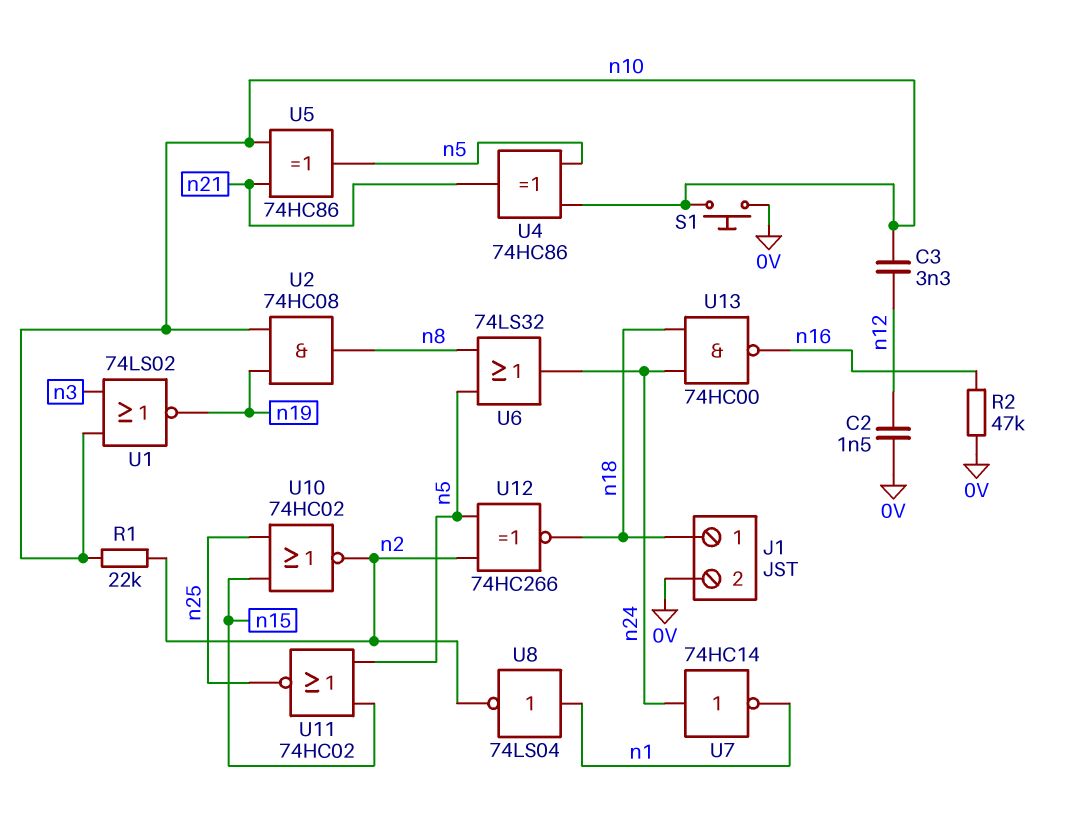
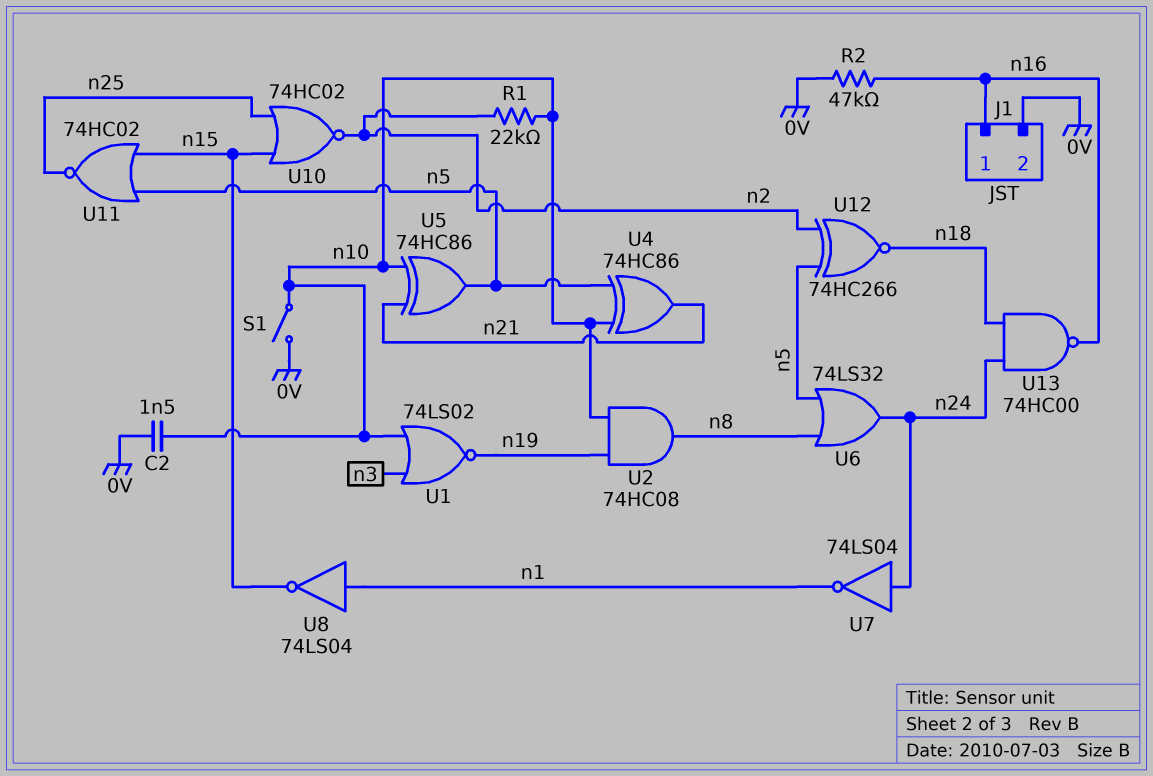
C2: 1.5nF (0V, n12) -> 1.5nF (0V, n10)
C3: 3.3nF (n10, n12) -> none
J1 pin 1: n18 -> n16
S1: button (0V, n10) -> switch (0V, n10)
U7: NOT 74HC14 (in n24, out n1) -> NOT 74LS04 (in n24, out n1)
U8: NOT 74LS04 (in n1, out n2) -> NOT 74LS04 (in n1, out n15)

